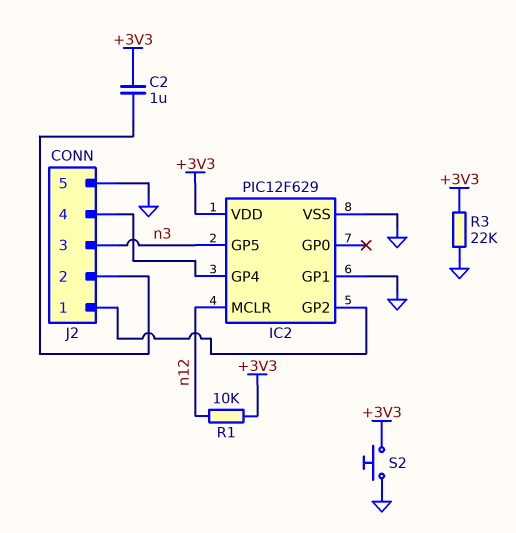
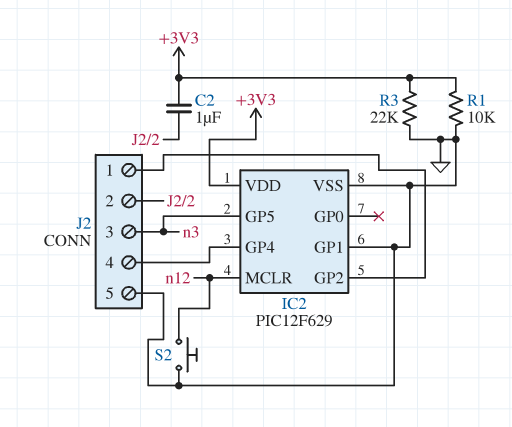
R1: 10k (+3V3, n12) -> 10k (+3V3, GND)
S2: button (+3V3, GND) -> button (GND, n12)

